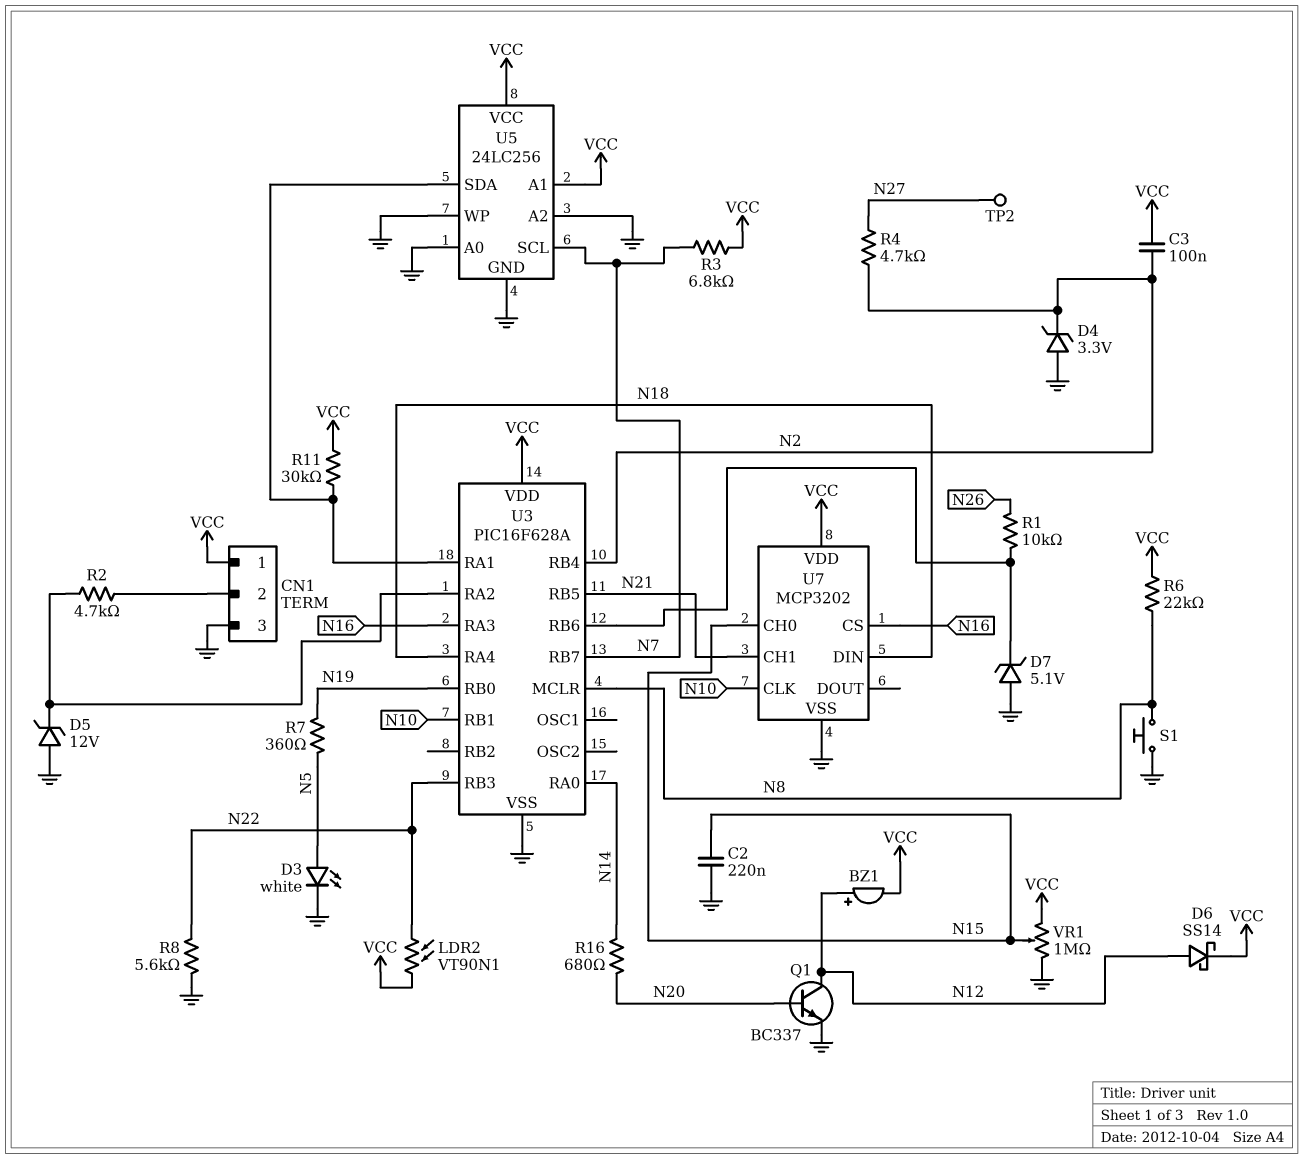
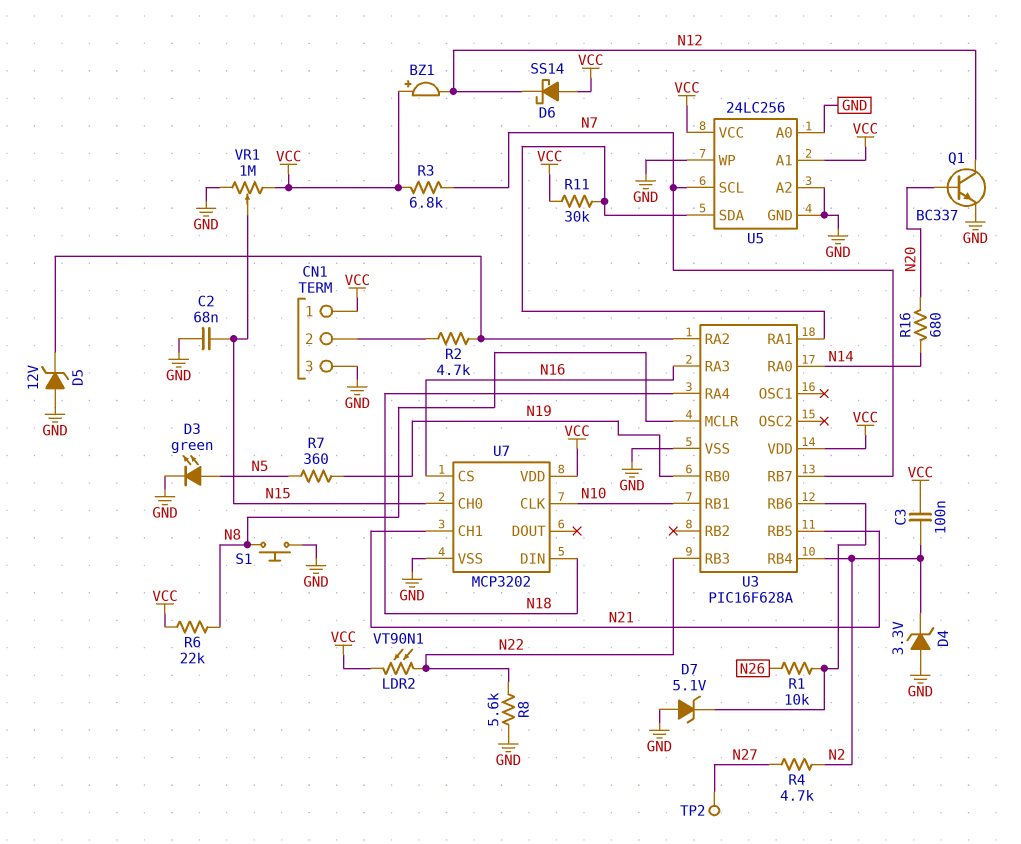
BZ1: buzzer (plus N12, minus VCC) -> buzzer (plus VCC, minus N12)
C2: 220nF (GND, N15) -> 68nF (GND, N15)
D3: LED white (A N5, K GND) -> LED green (A N5, K GND)
D6: schottky SS14 (A N12, K VCC) -> schottky SS14 (A VCC, K N12)

